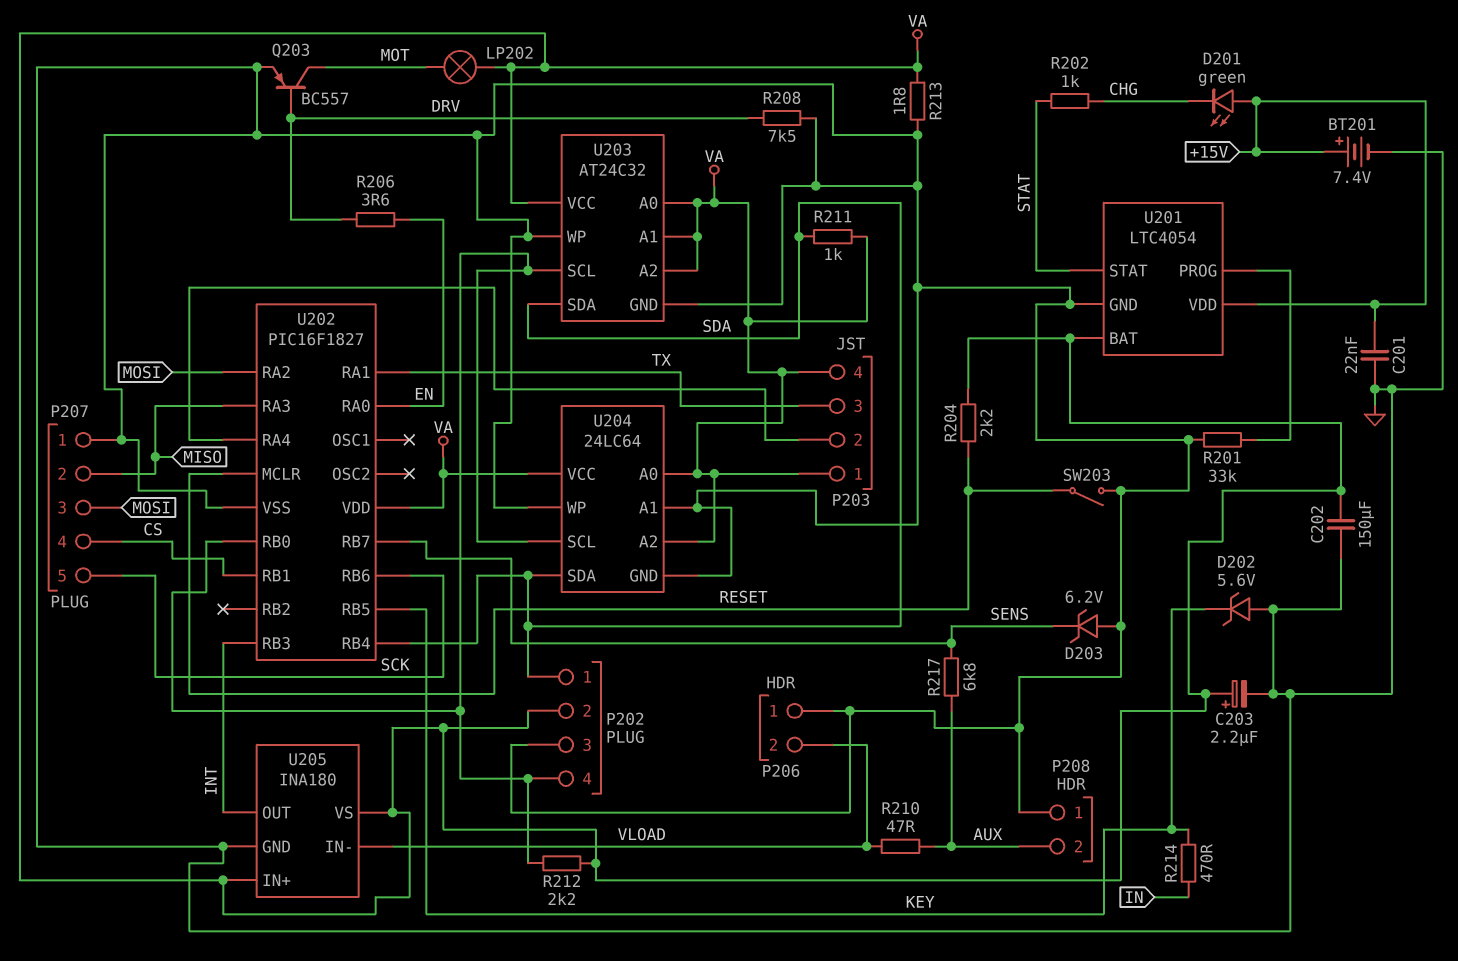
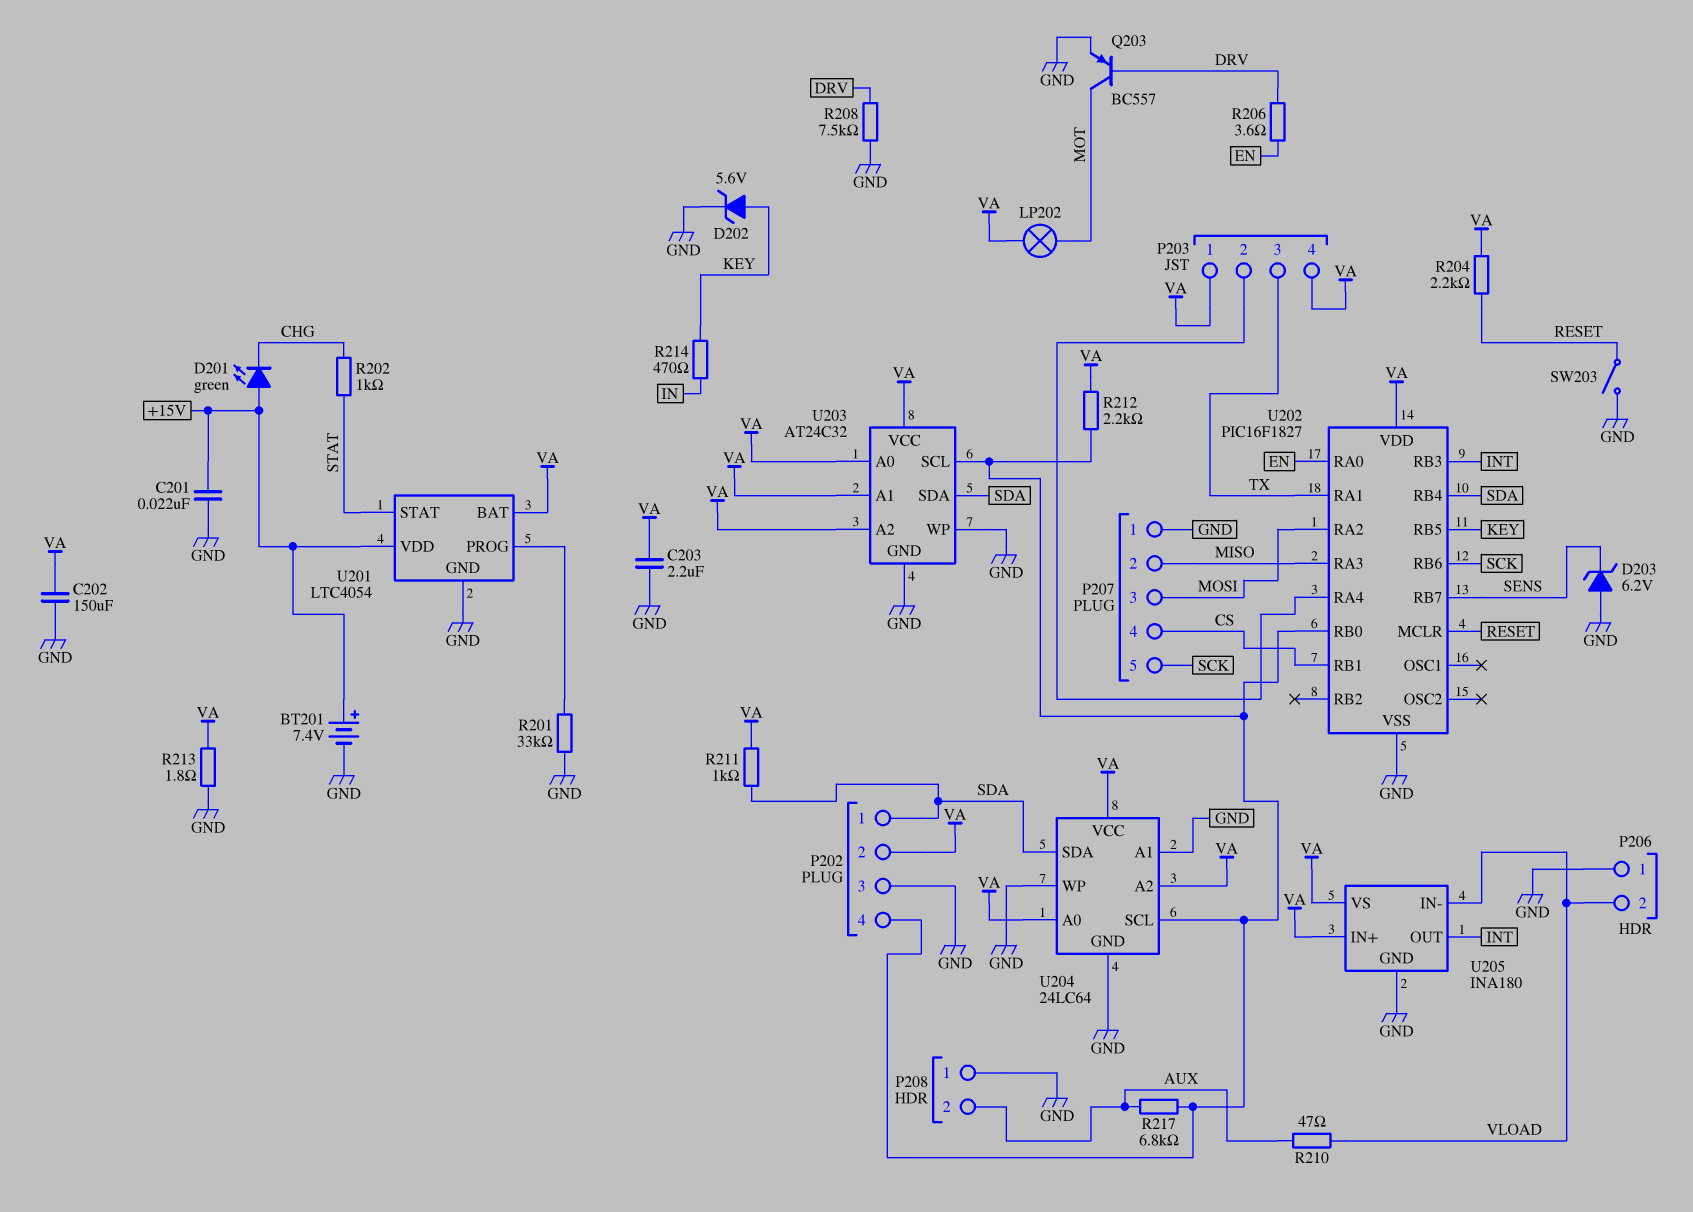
C203: 2.2uF (plus VA, minus GND) -> 2.2uF (GND, VA)
D202: zener 5.6V (A GND, K KEY) -> zener 5.6V (A KEY, K GND)
R217: 6.8k (AUX, SENS) -> 6.8k (AUX, P202/4)

